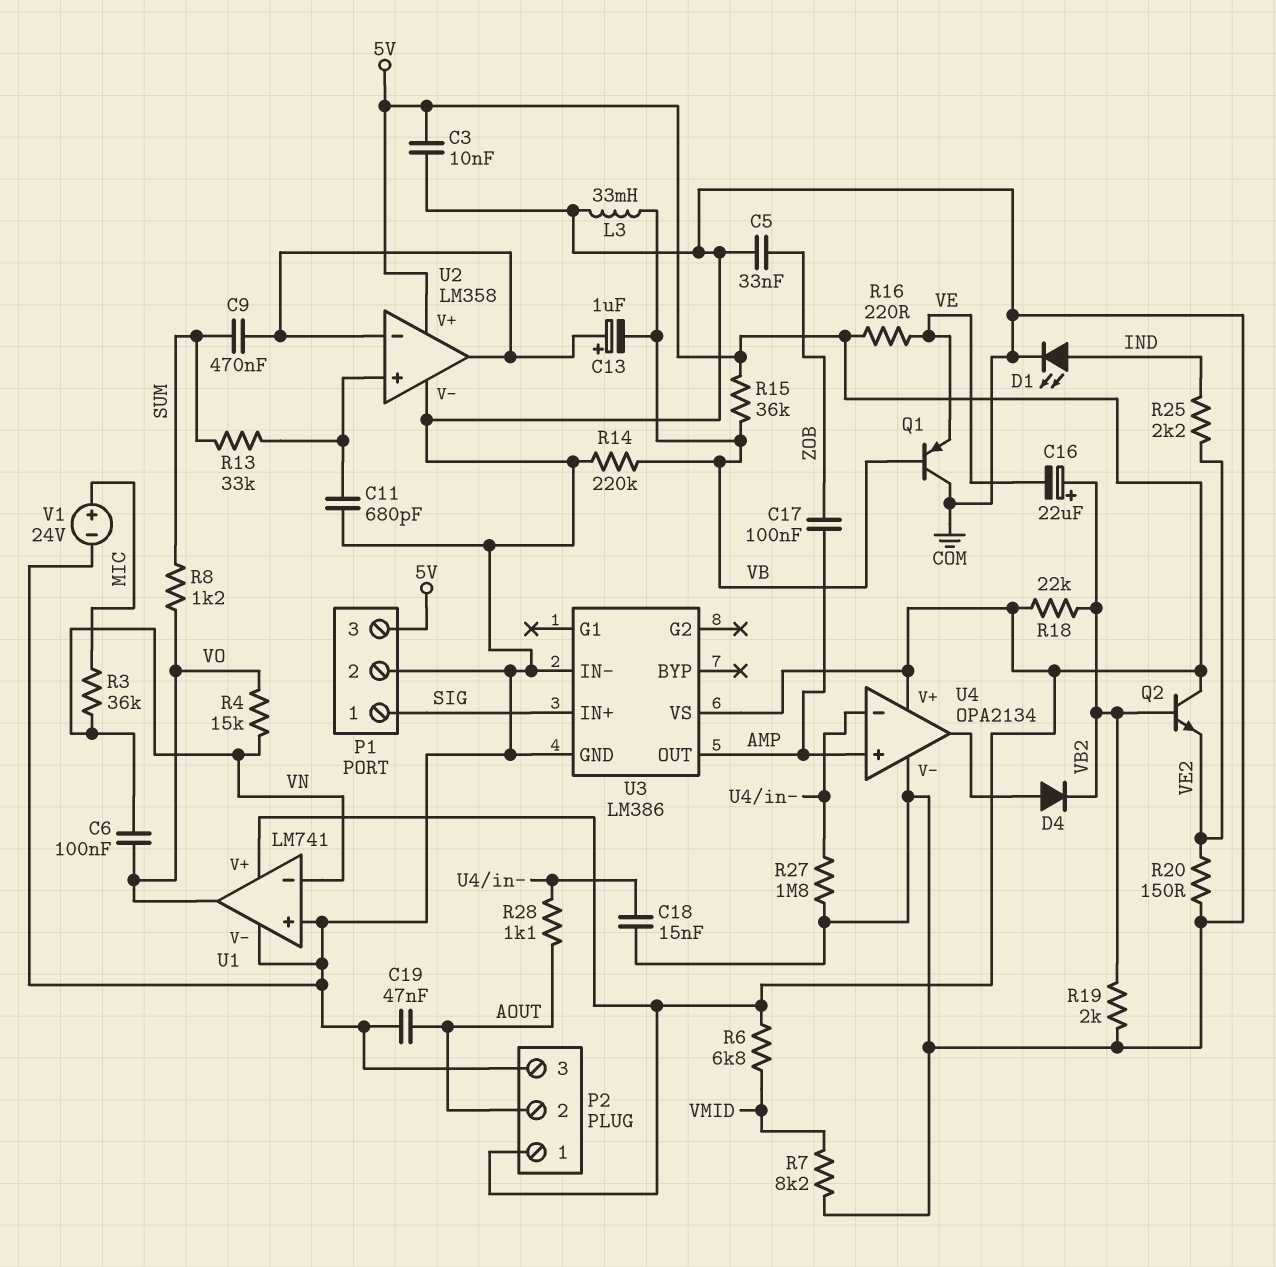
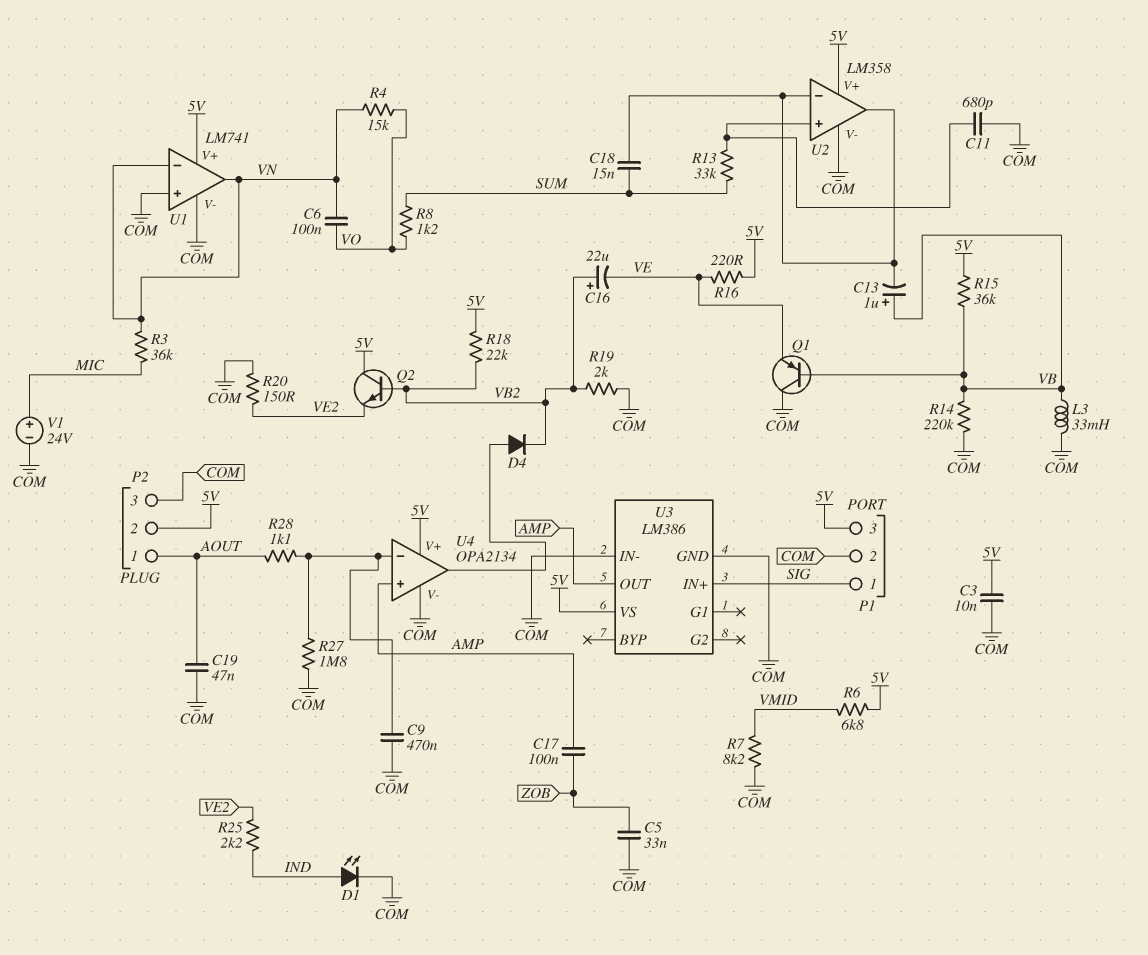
C9: 470nF (SUM, U2/in-) -> 470nF (COM, U4/in-)
C13: 1uF (plus U2/in-, minus VB) -> 1uF (plus VB, minus U2/in-)
C18: 15nF (COM, U4/in-) -> 15nF (SUM, U2/in-)
P2 pin 1: 5V -> AOUT
P2 pin 2: AOUT -> 5V
U1 pin out: VO -> VN

